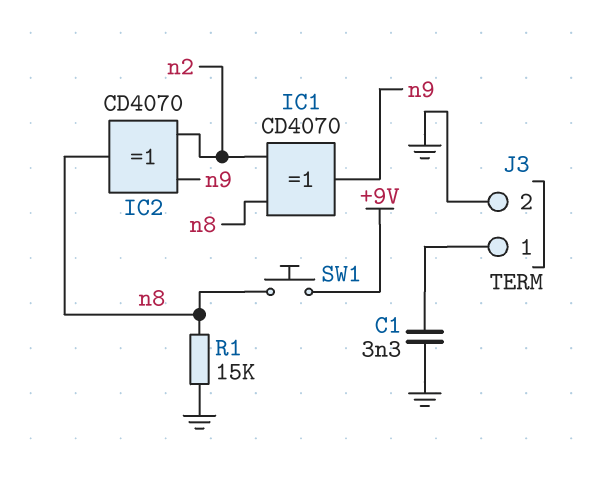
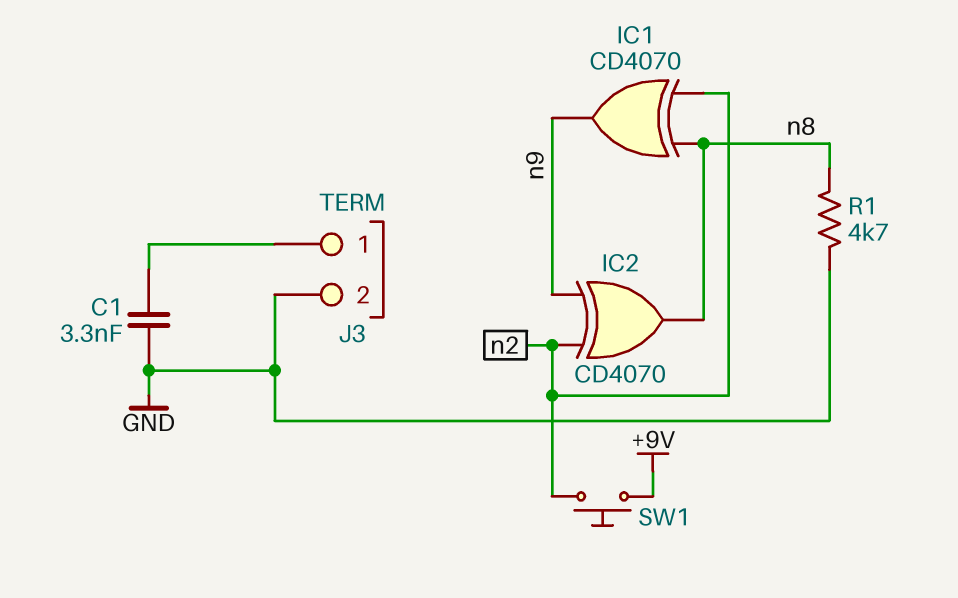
R1: 15k (GND, n8) -> 4.7k (GND, n8)
SW1: button (+9V, n8) -> button (+9V, n2)

